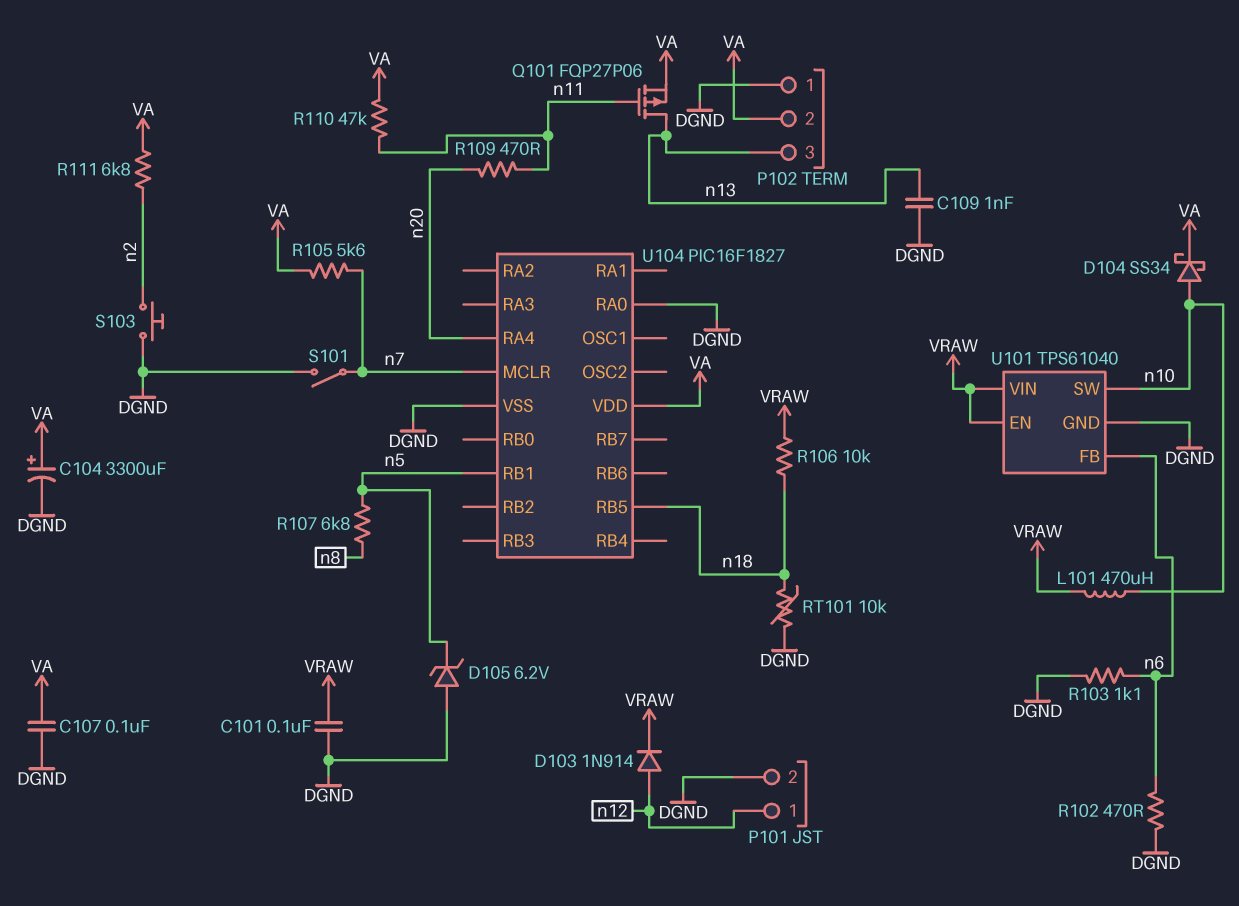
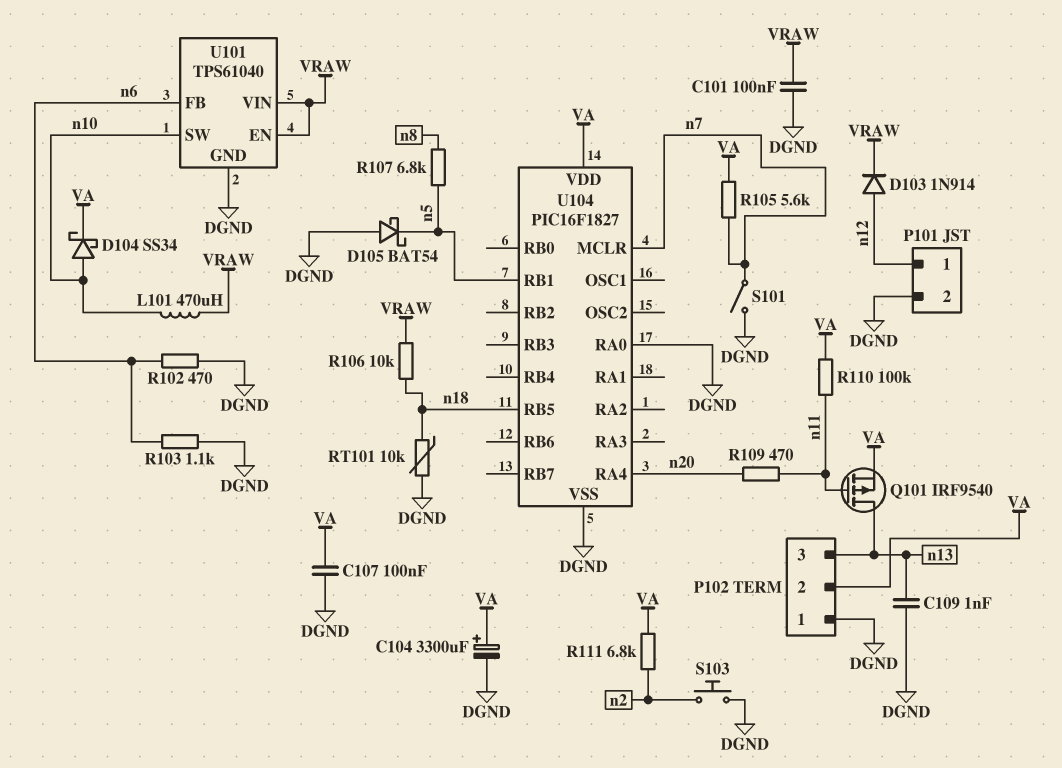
D105: zener 6.2V (A DGND, K n5) -> schottky BAT54 (A DGND, K n5)
Q101: PMOS FQP27P06 (G n11, D n13, S VA) -> PMOS IRF9540 (G n11, D n13, S VA)
R110: 47k (VA, n11) -> 100k (VA, n11)

